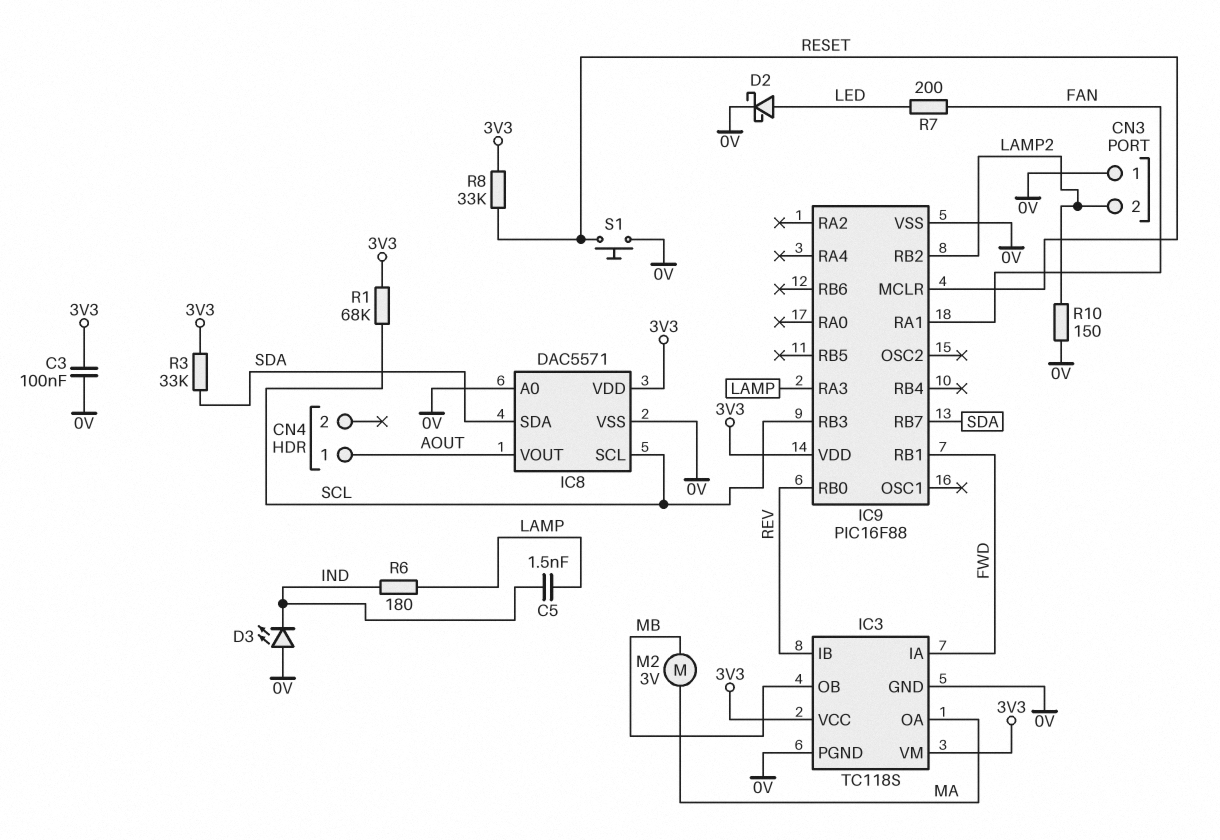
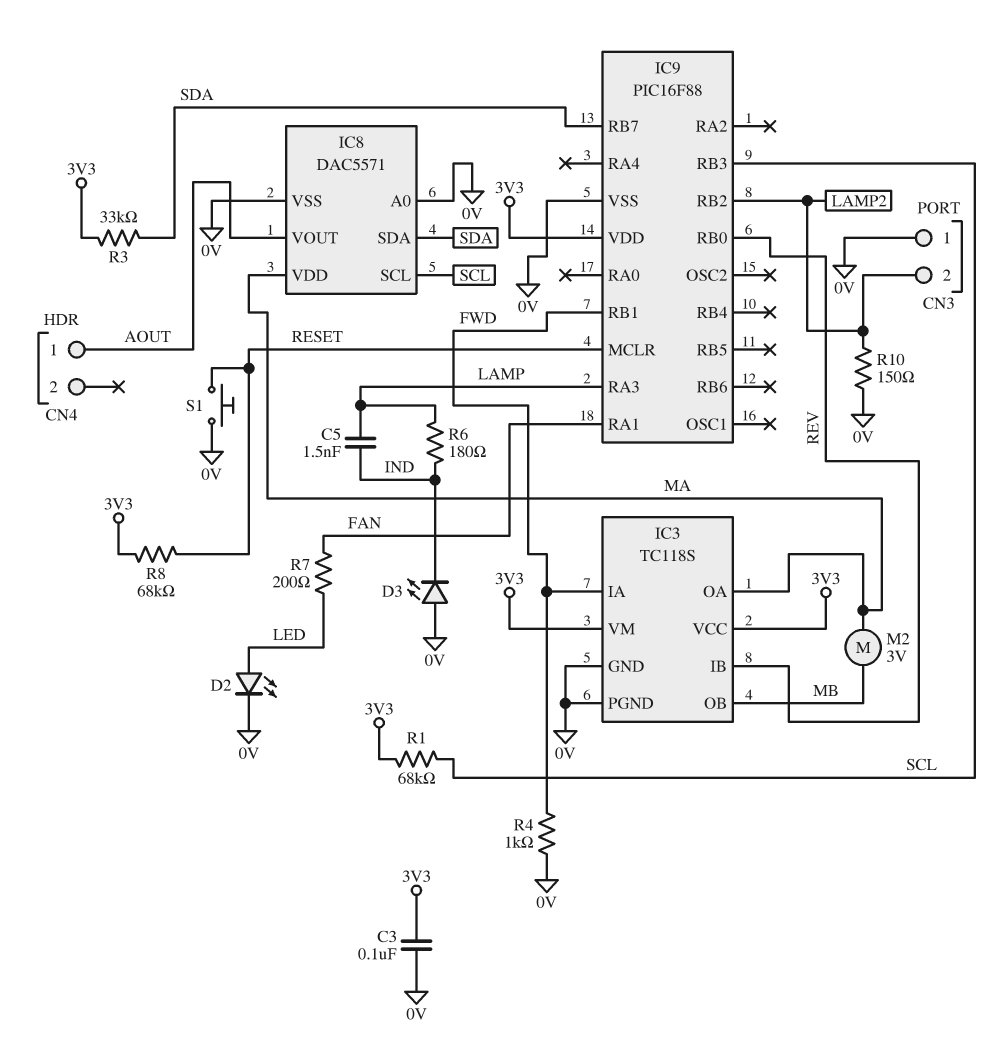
D2: schottky (A LED, K 0V) -> LED (A LED, K 0V)
IC8 pin VDD: 3V3 -> MA
R4: none -> 1k (0V, FWD)
R8: 33k (3V3, RESET) -> 68k (3V3, RESET)

